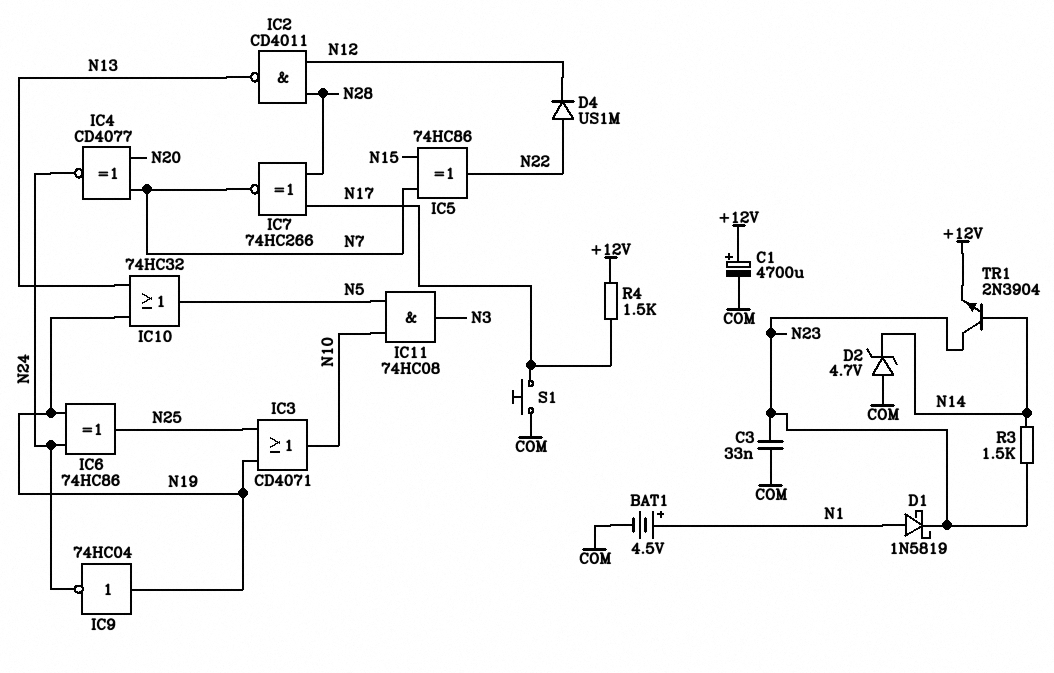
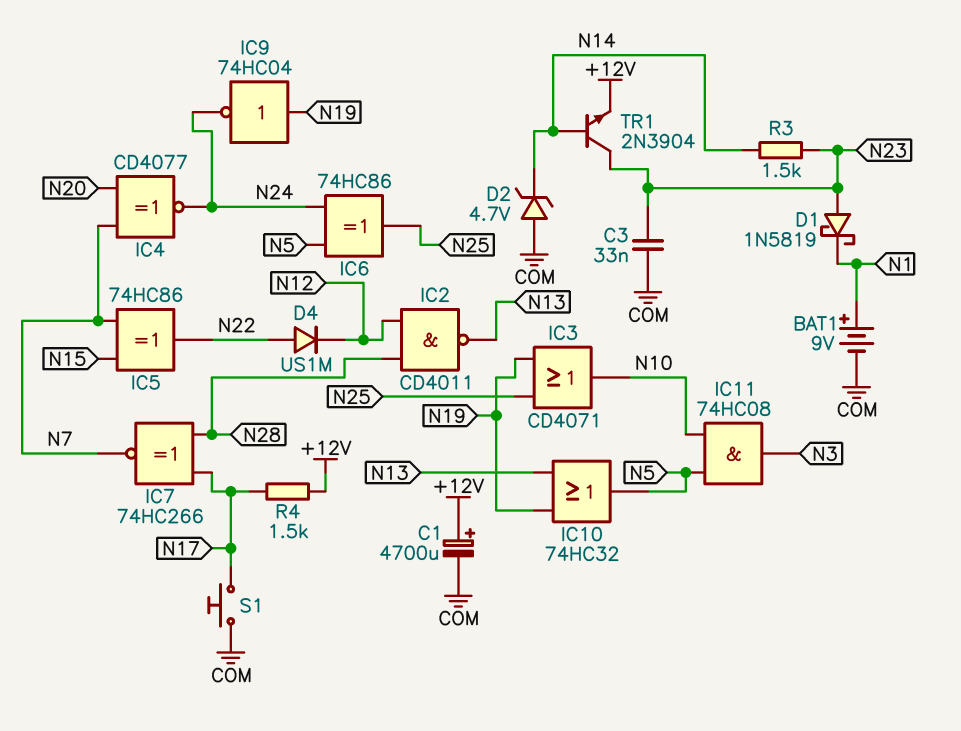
BAT1: 4.5V (plus N1, minus COM) -> 9V (plus N1, minus COM)
D1: schottky 1N5819 (A N1, K N23) -> schottky 1N5819 (A N23, K N1)
IC6: XOR 74HC86 (in N19, in N24, out N25) -> XOR 74HC86 (in N5, in N24, out N25)

